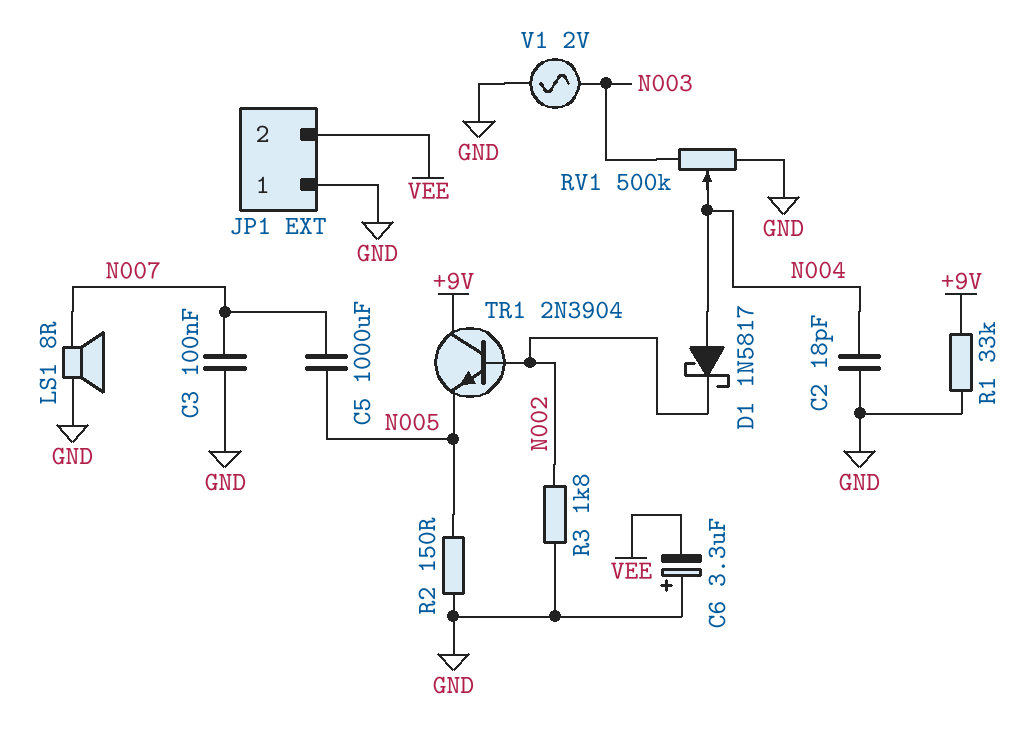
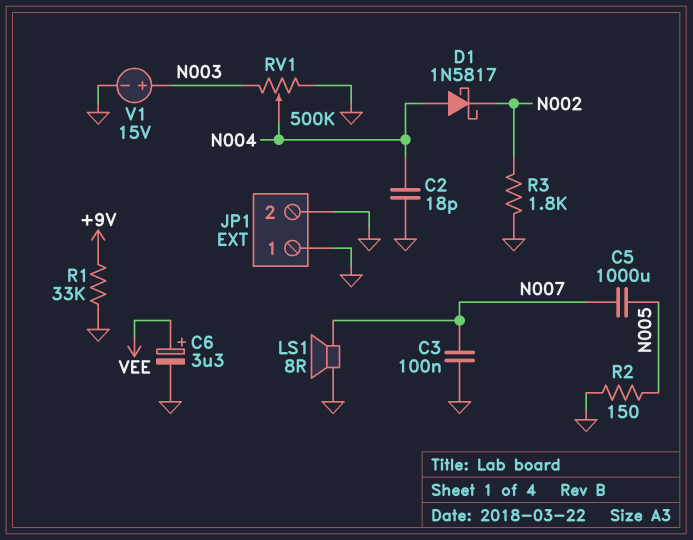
C6: 3.3uF (plus GND, minus VEE) -> 3.3uF (plus VEE, minus GND)
JP1 pin 2: VEE -> GND
TR1: NPN 2N3904 (B N002, C +9V, E N005) -> none
V1: AC 2V (GND, N003) -> 15V (plus N003, minus GND)

